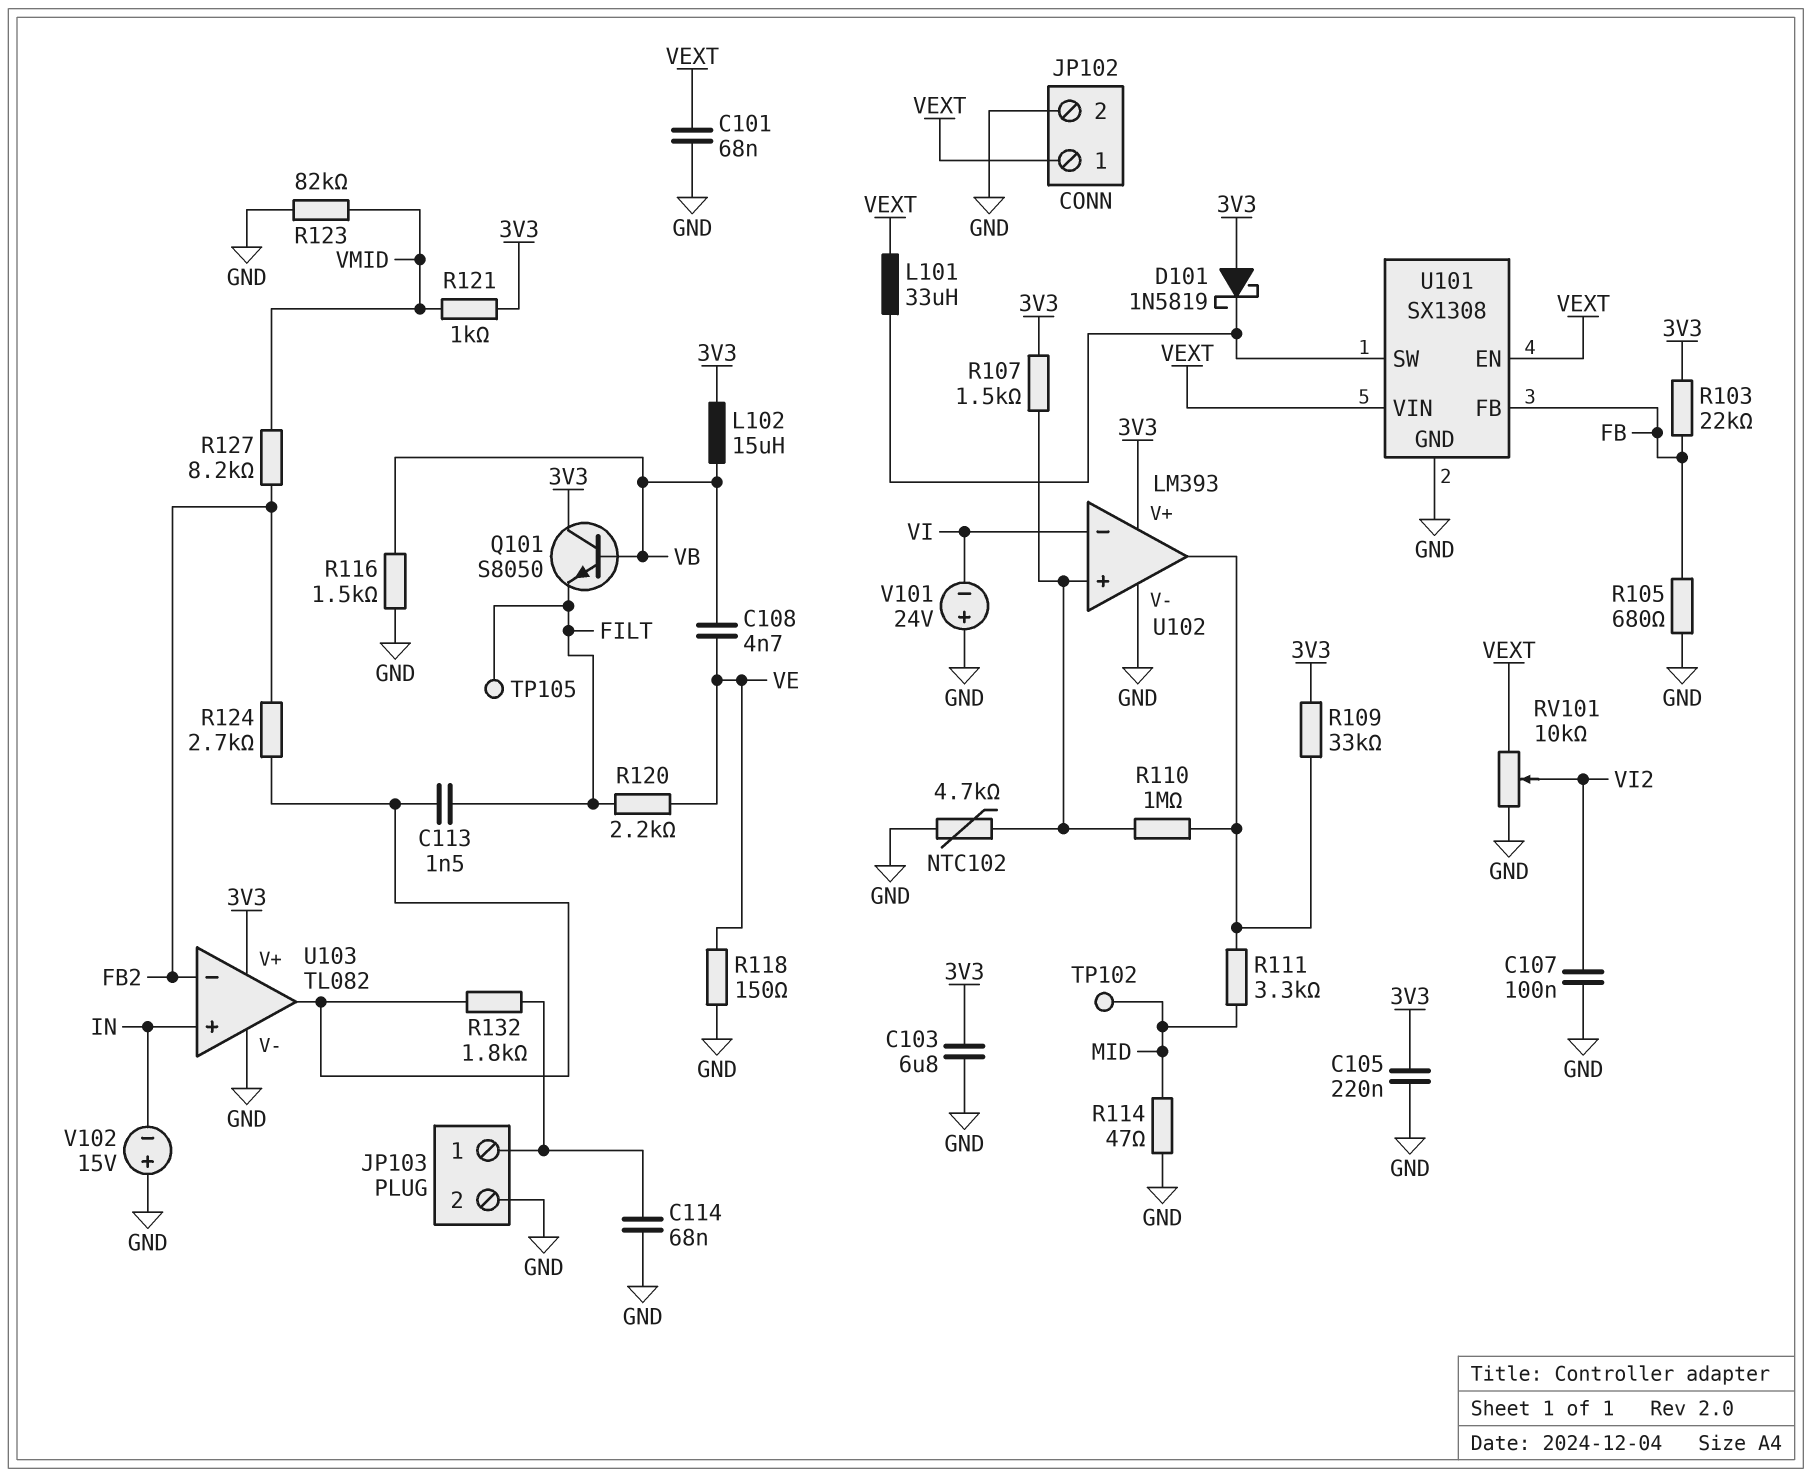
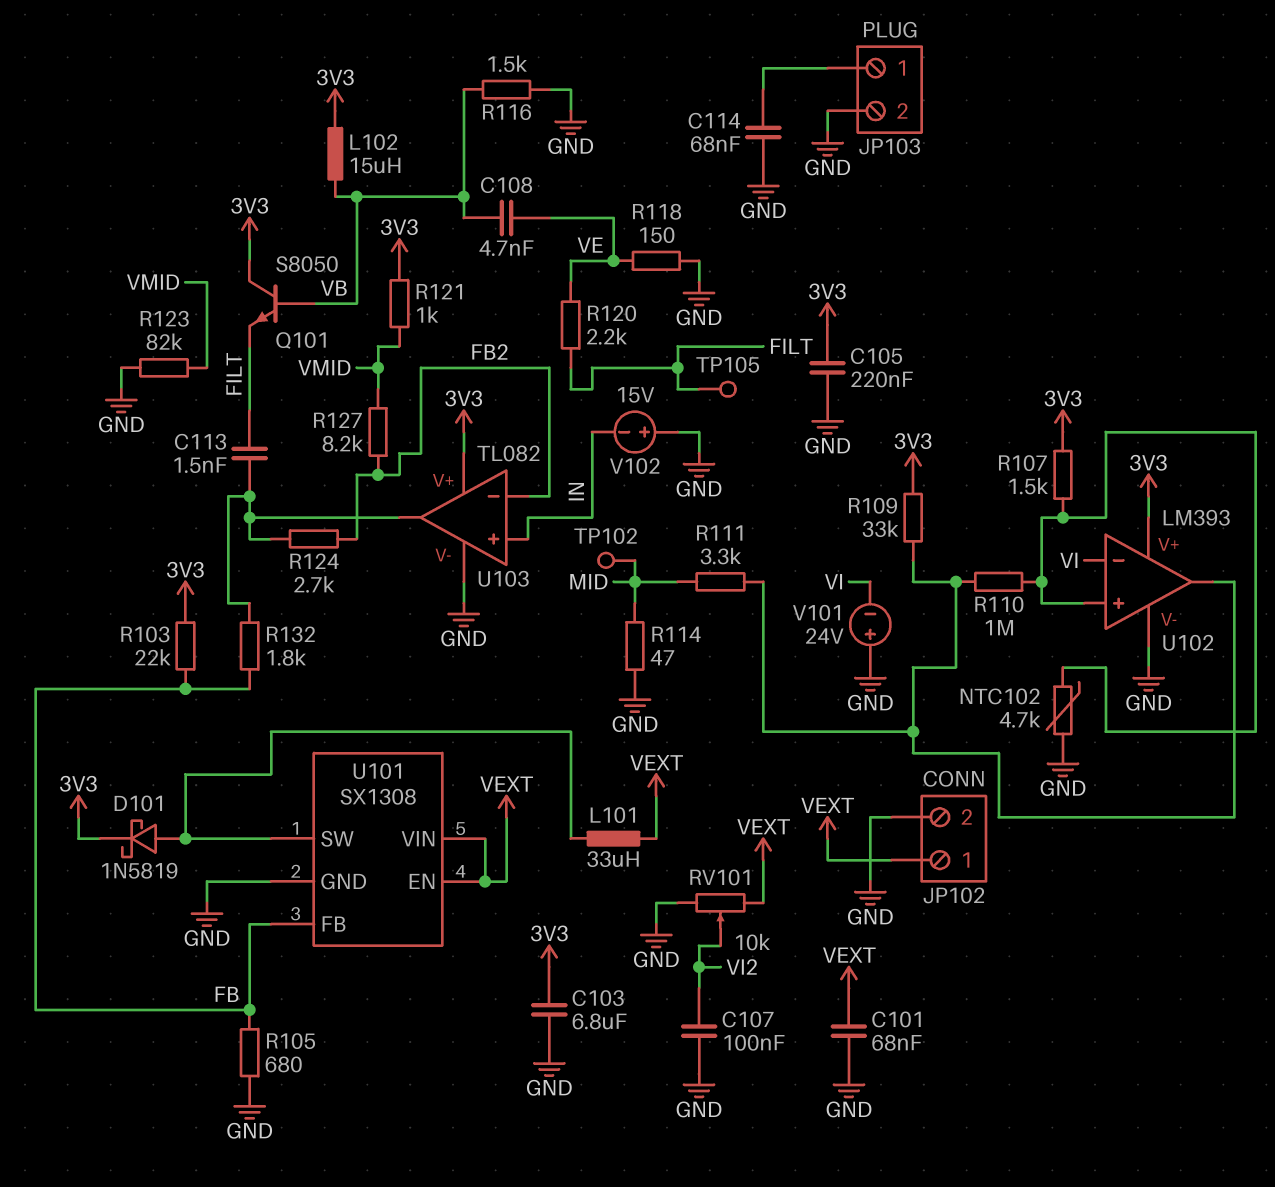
D101: schottky 1N5819 (A 3V3, K U101/SW) -> schottky 1N5819 (A U101/SW, K 3V3)
R132: 1.8k (JP103/1, U103/out) -> 1.8k (FB, U103/out)

